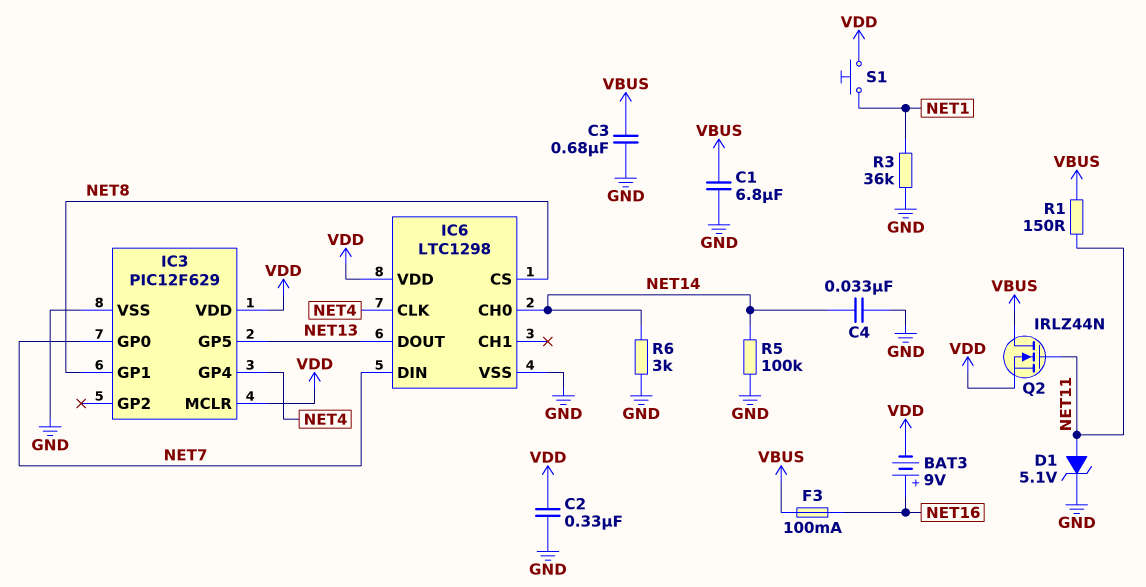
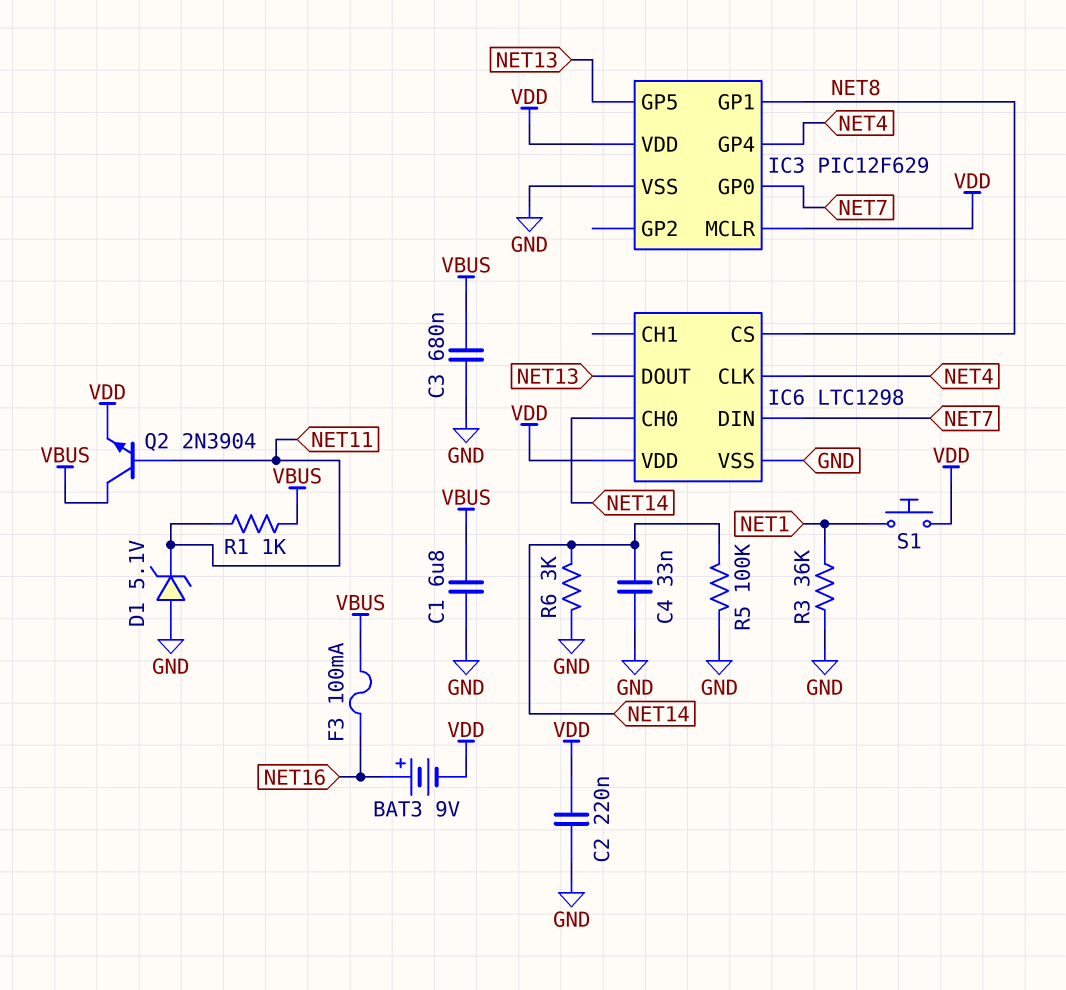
C2: 330nF (GND, VDD) -> 220nF (GND, VDD)
D1: zener 5.1V (A NET11, K GND) -> zener 5.1V (A GND, K NET11)
Q2: NMOS IRLZ44N (G NET11, D VBUS, S VDD) -> NPN 2N3904 (B NET11, C VBUS, E VDD)
R1: 150 (NET11, VBUS) -> 1k (NET11, VBUS)

